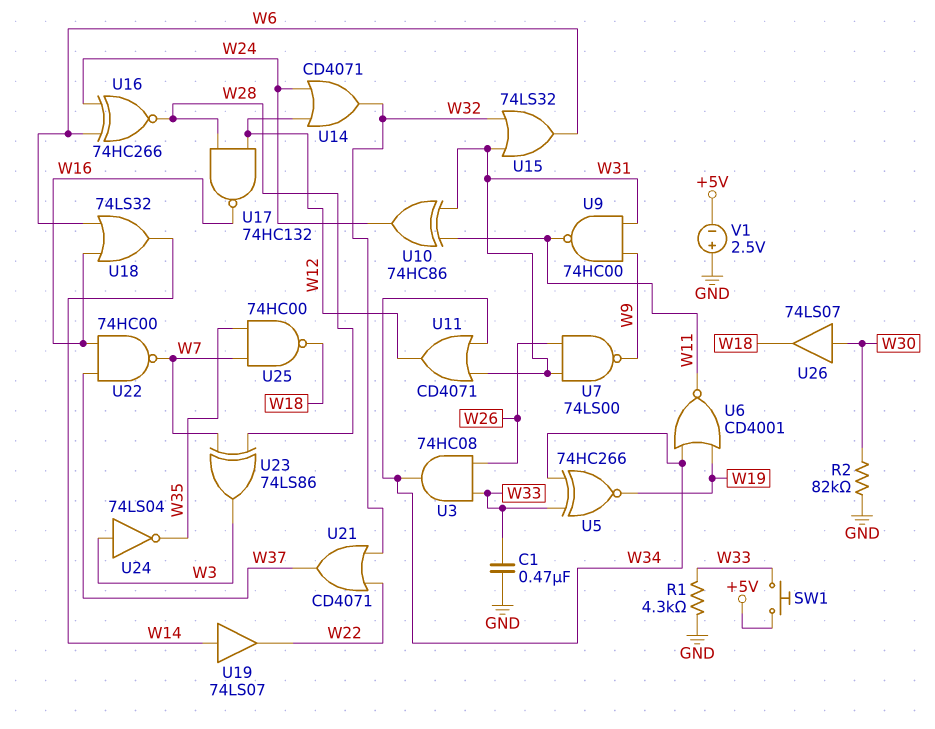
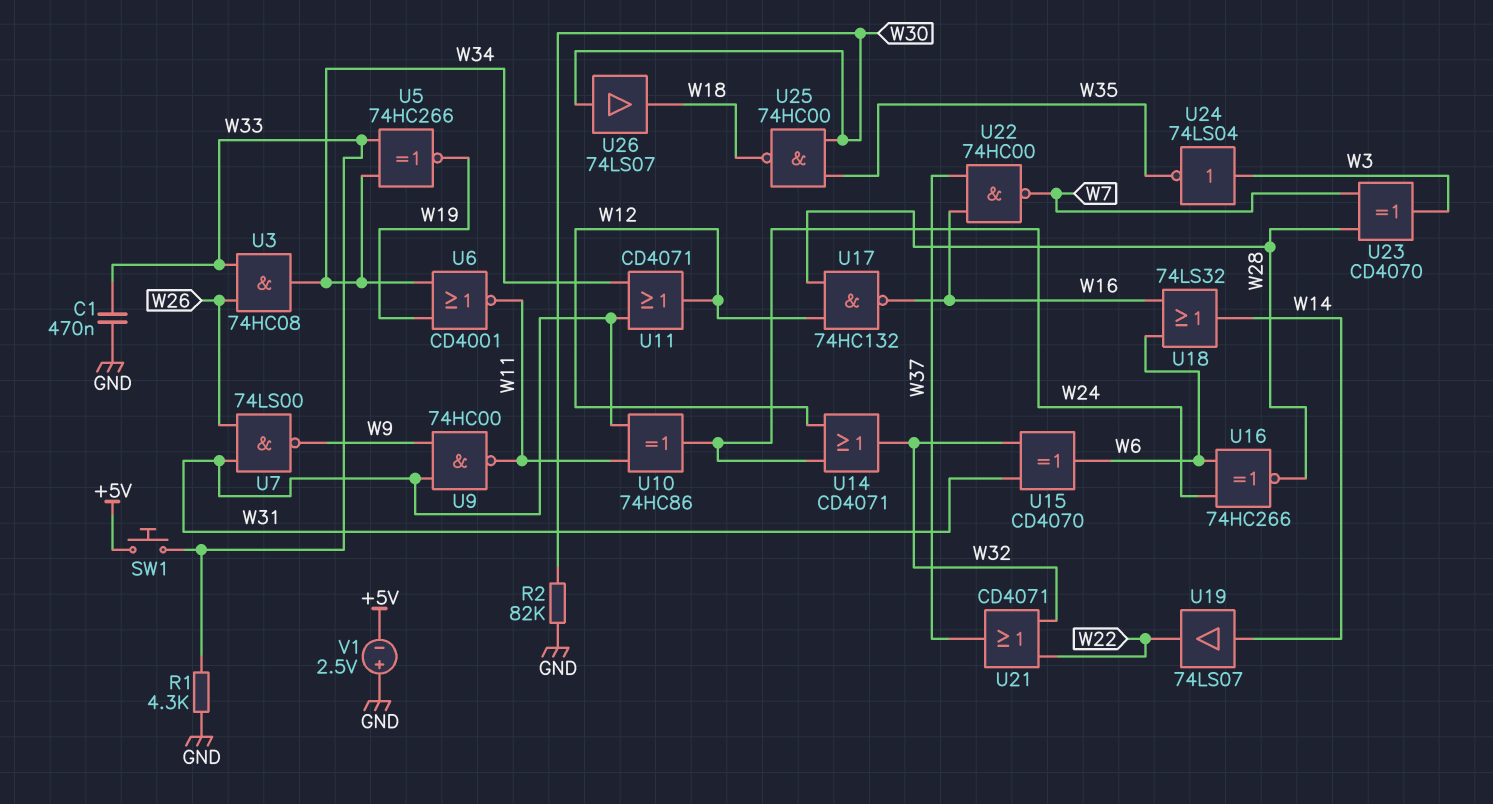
U15: OR 74LS32 (in W31, in W32, out W6) -> XOR CD4070 (in W31, in W32, out W6)
U23: XOR 74LS86 (in W7, in W28, out W3) -> XOR CD4070 (in W7, in W28, out W3)
U25: NAND 74HC00 (in W7, in W35, out W18) -> NAND 74HC00 (in W30, in W35, out W18)

